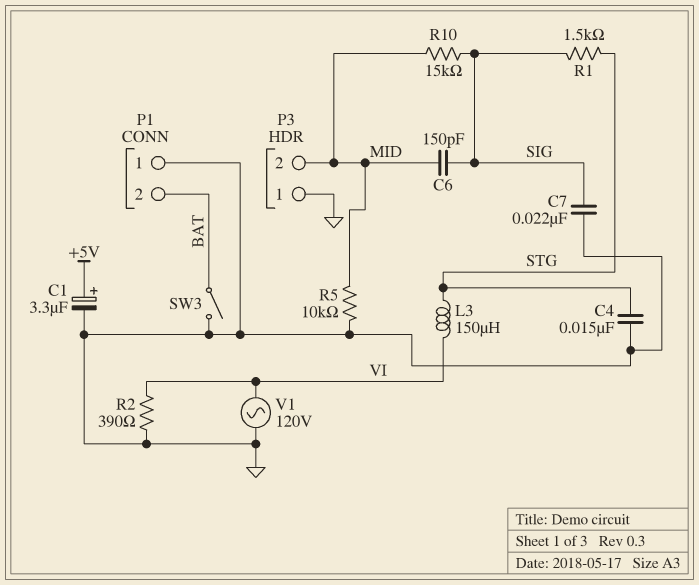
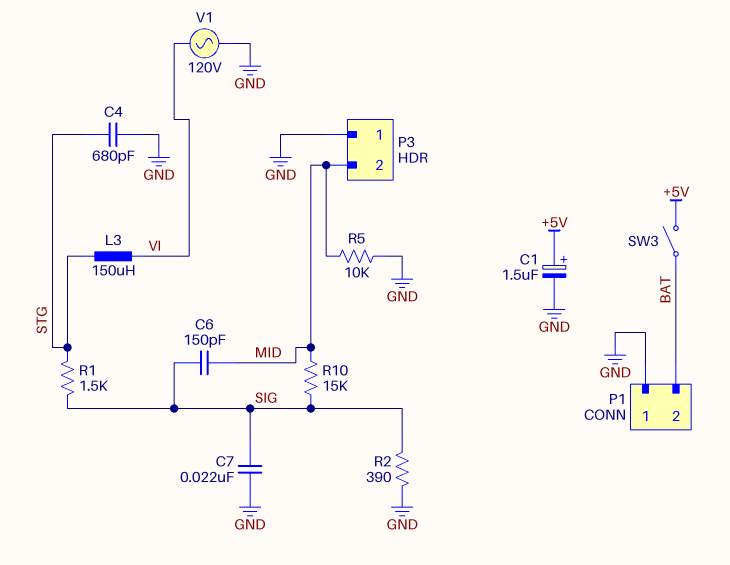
C1: 3.3uF (plus +5V, minus GND) -> 1.5uF (plus +5V, minus GND)
C4: 15nF (GND, STG) -> 680pF (GND, STG)
R2: 390 (GND, VI) -> 390 (GND, SIG)
SW3: switch (BAT, GND) -> switch (+5V, BAT)

